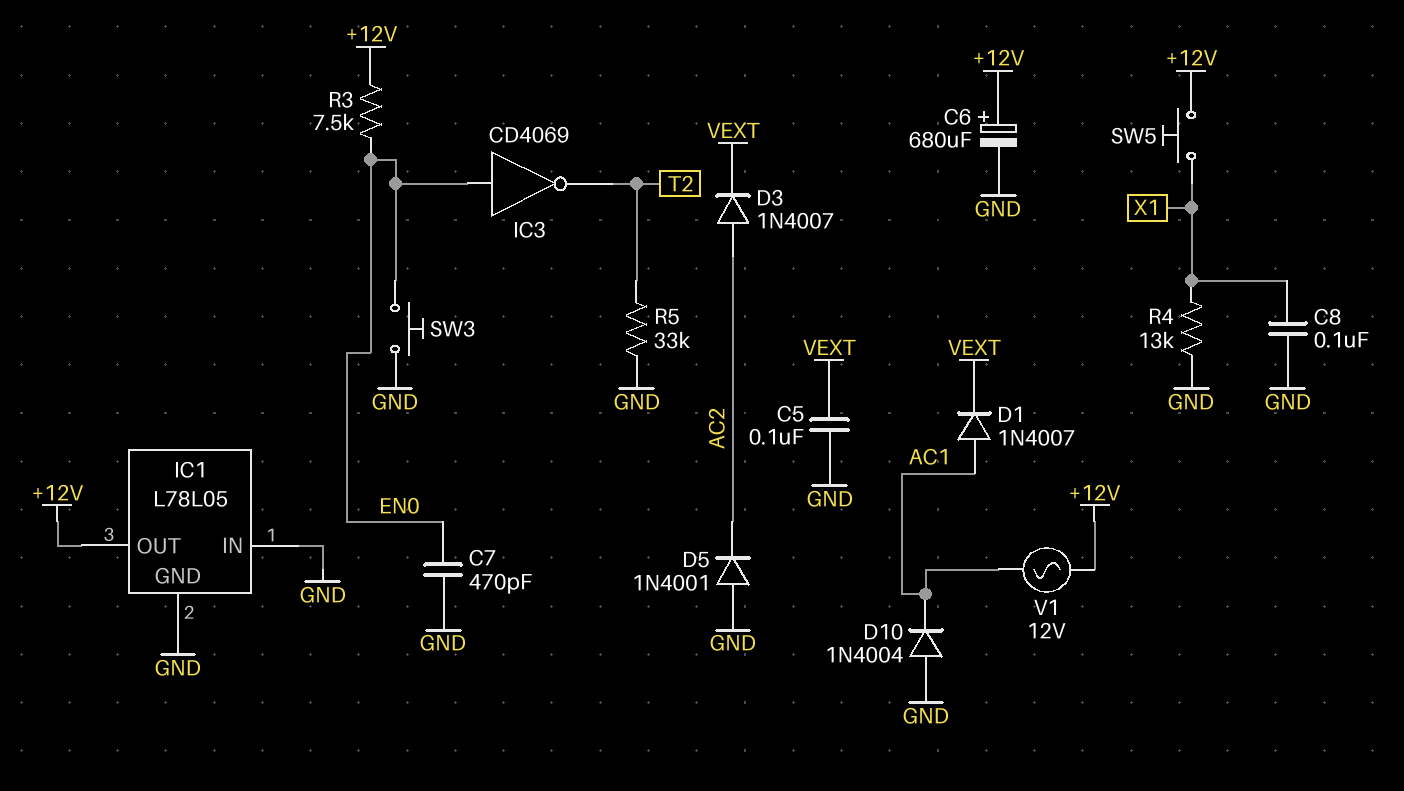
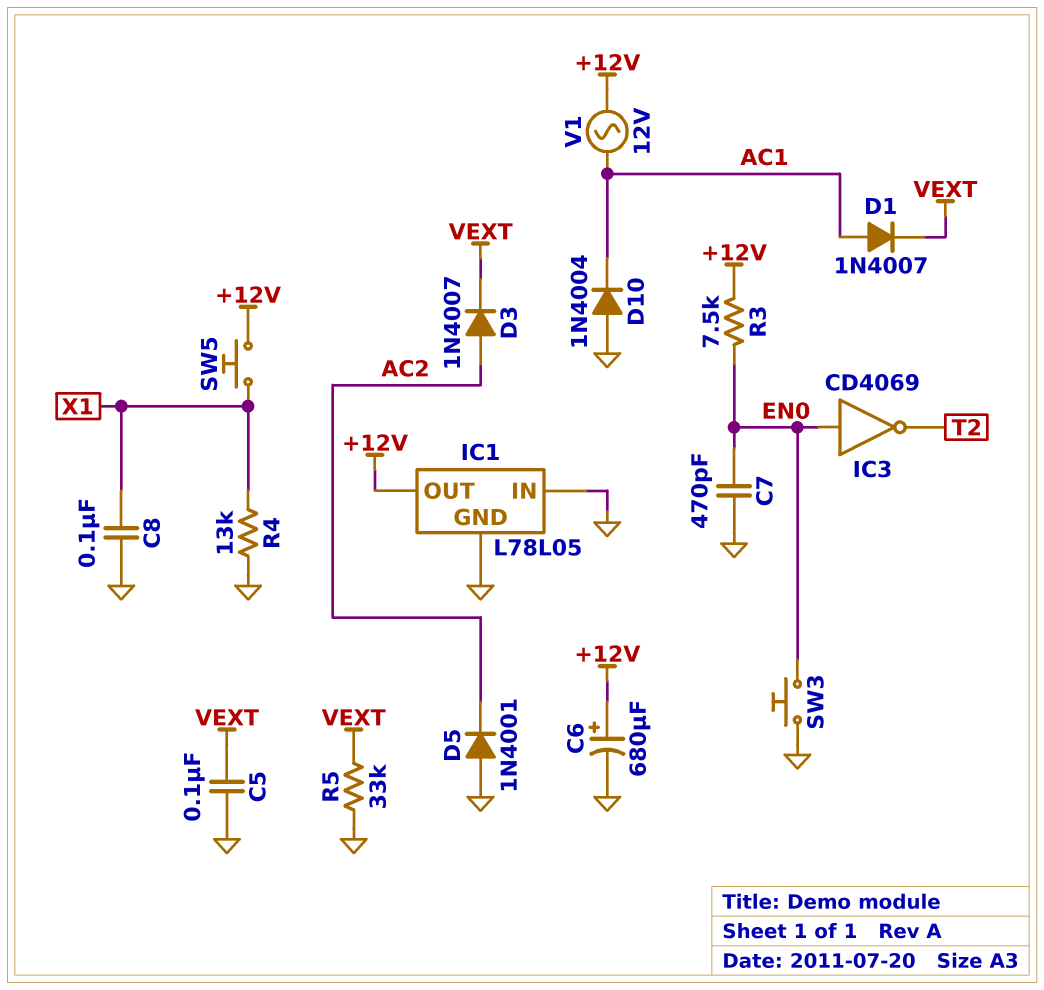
R5: 33k (GND, T2) -> 33k (GND, VEXT)

